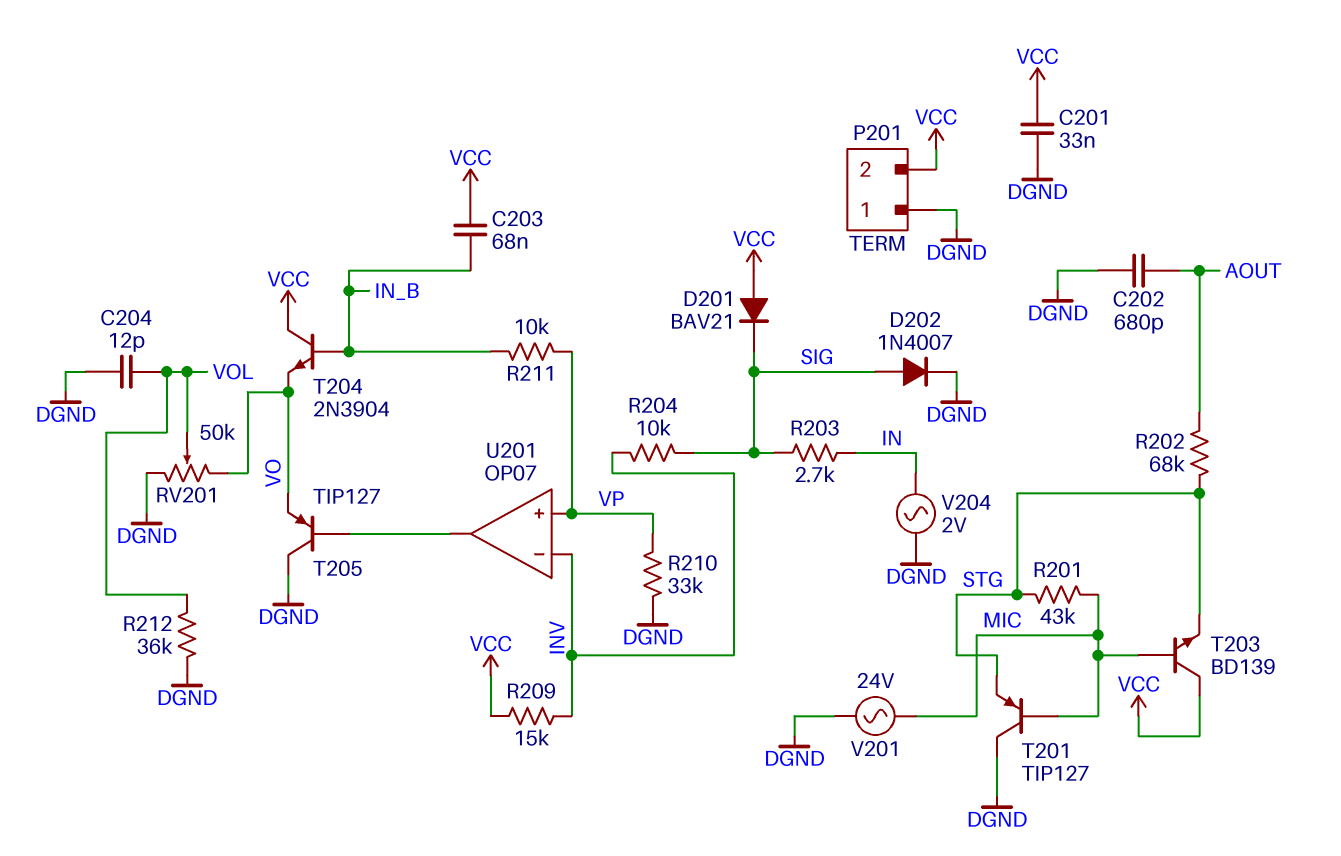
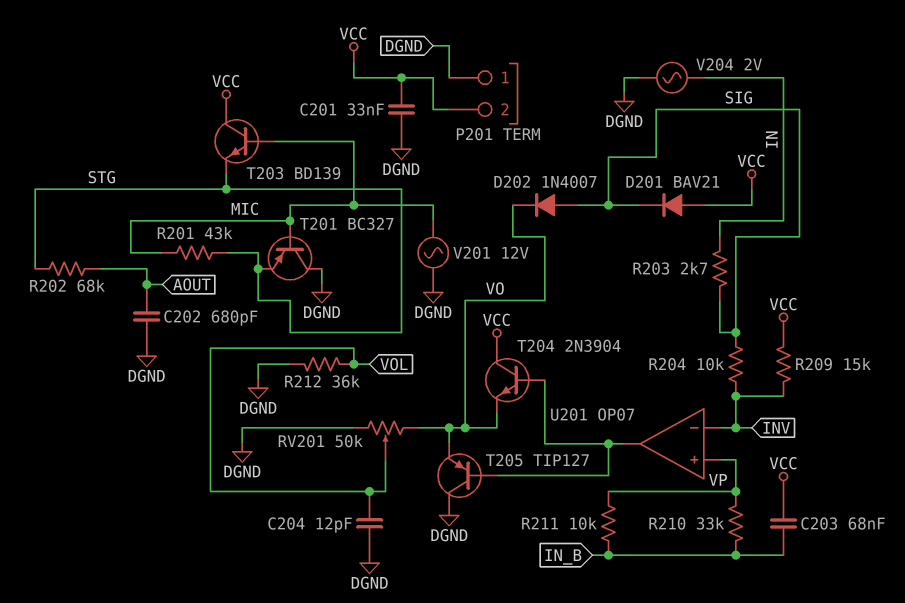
D202: diode 1N4007 (A SIG, K DGND) -> diode 1N4007 (A SIG, K VO)
R210: 33k (DGND, VP) -> 33k (IN_B, VP)
T201: PNP TIP127 (B MIC, C DGND, E STG) -> PNP BC327 (B MIC, C DGND, E STG)
T204: NPN 2N3904 (B IN_B, C VCC, E VO) -> NPN 2N3904 (B U201/out, C VCC, E VO)
V201: AC 24V (DGND, MIC) -> AC 12V (DGND, MIC)

